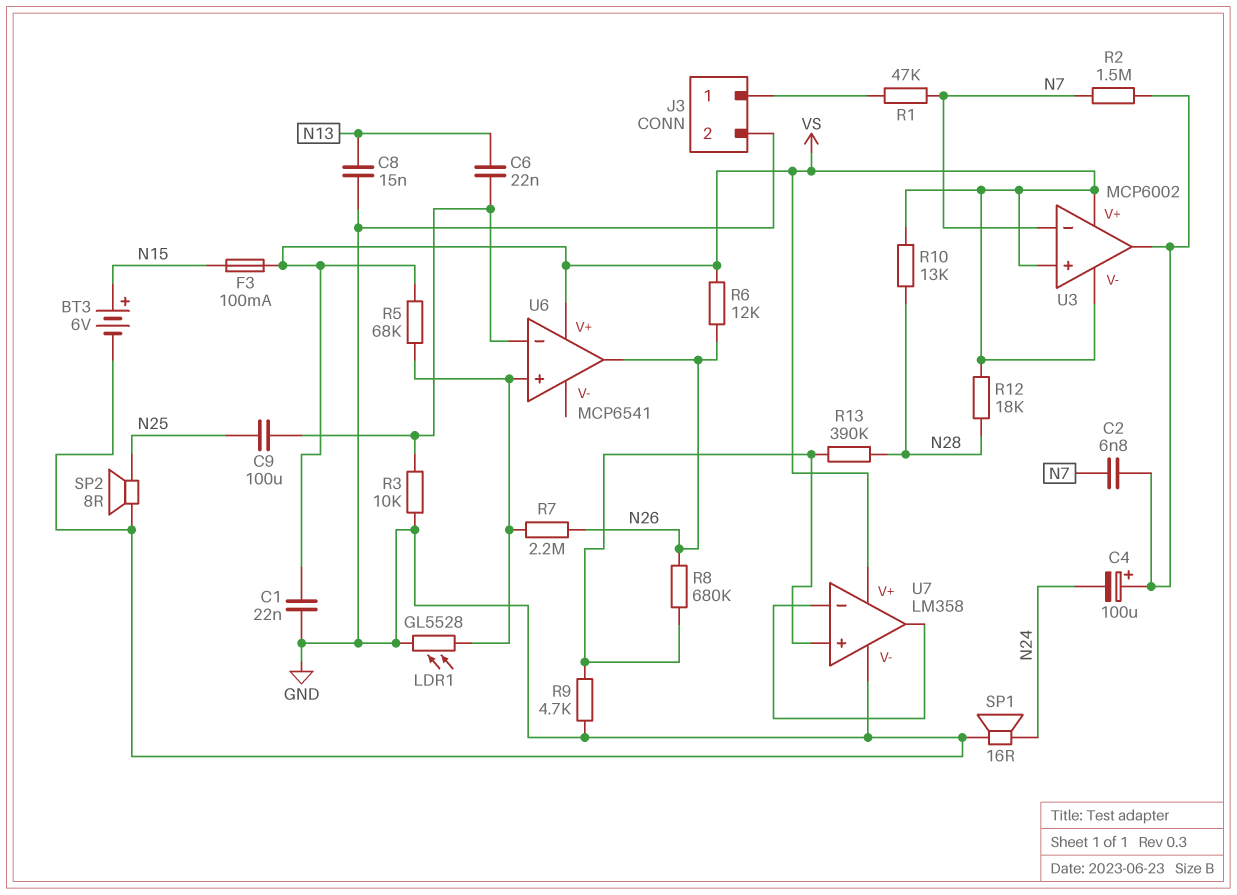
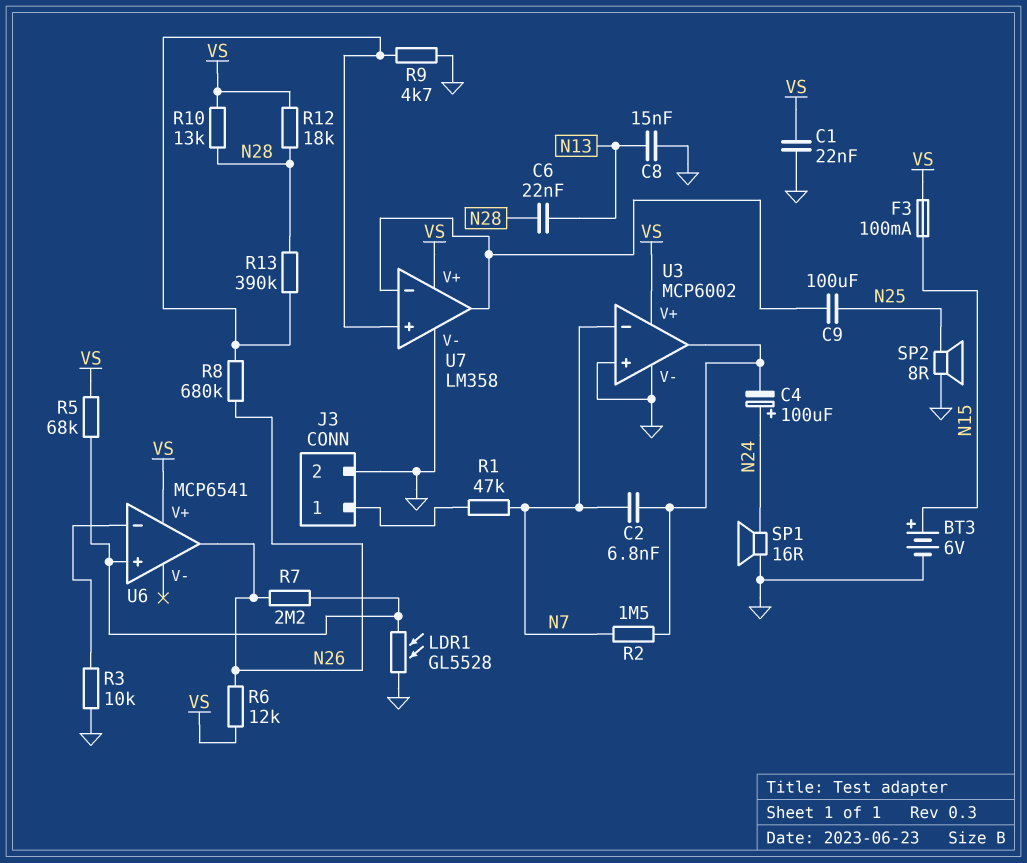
C4: 100uF (plus U3/out, minus N24) -> 100uF (plus N24, minus U3/out)
C6: 22nF (N13, U6/in-) -> 22nF (N13, N28)
C9: 100uF (N25, U6/in-) -> 100uF (N25, U7/in-)
U3 pin V-: VS -> GND
U3 pin in+: VS -> GND

